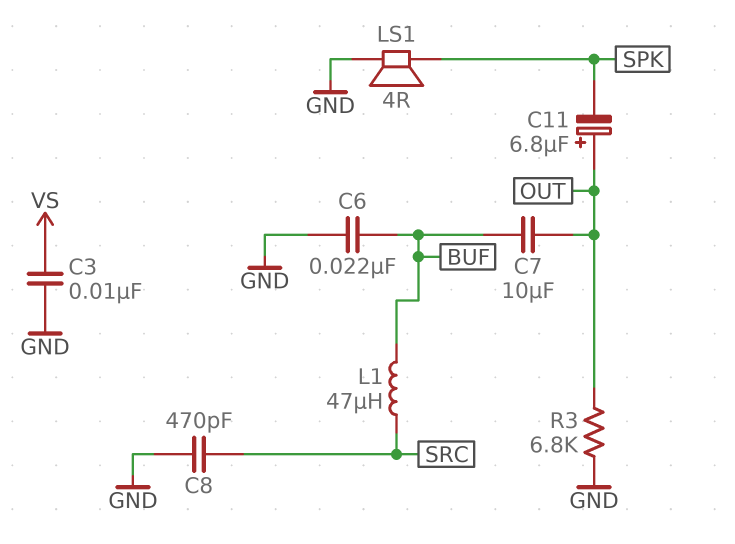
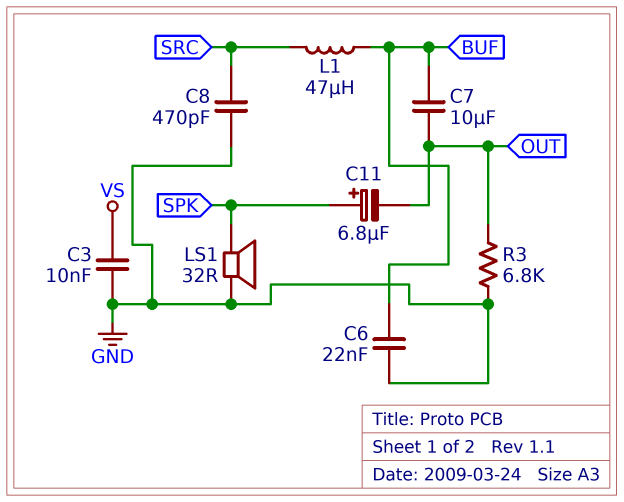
C11: 6.8uF (plus OUT, minus SPK) -> 6.8uF (plus SPK, minus OUT)
LS1: speaker 4R (GND, SPK) -> speaker 32R (GND, SPK)

